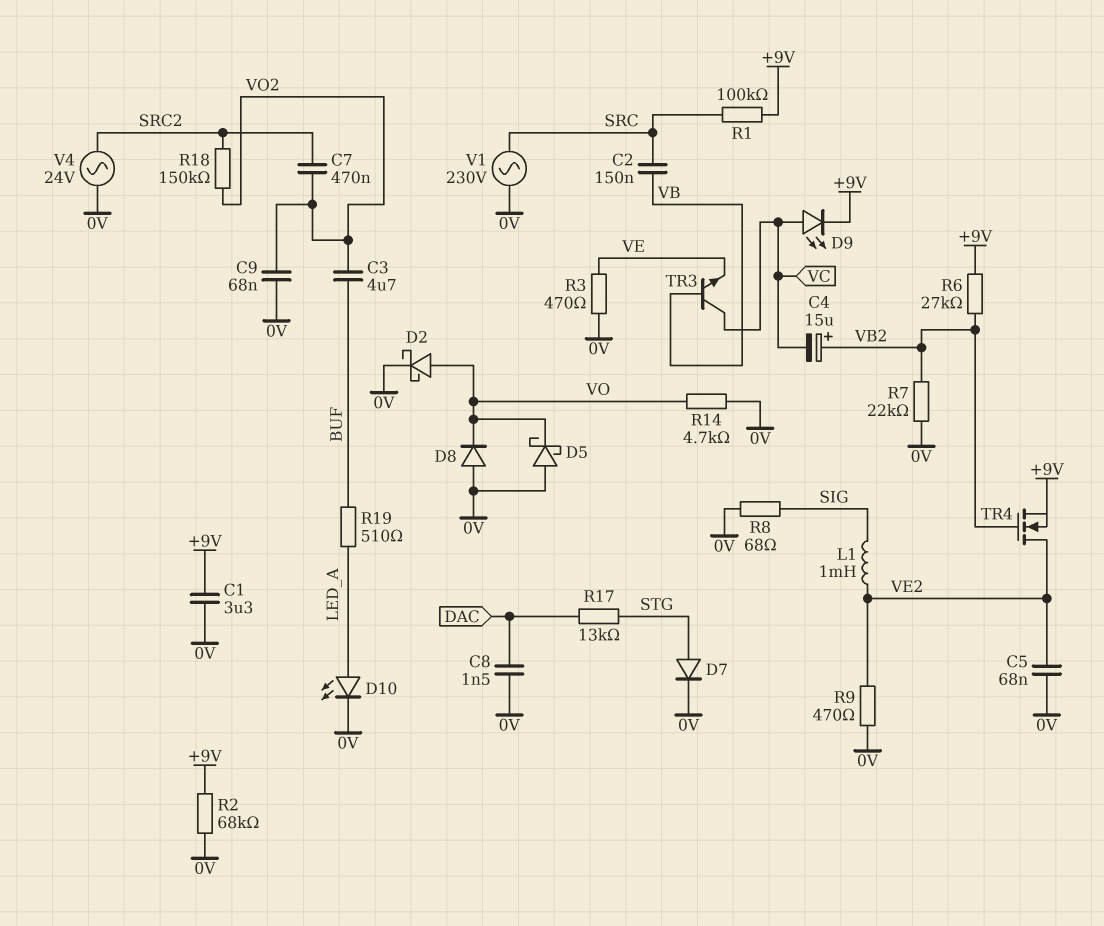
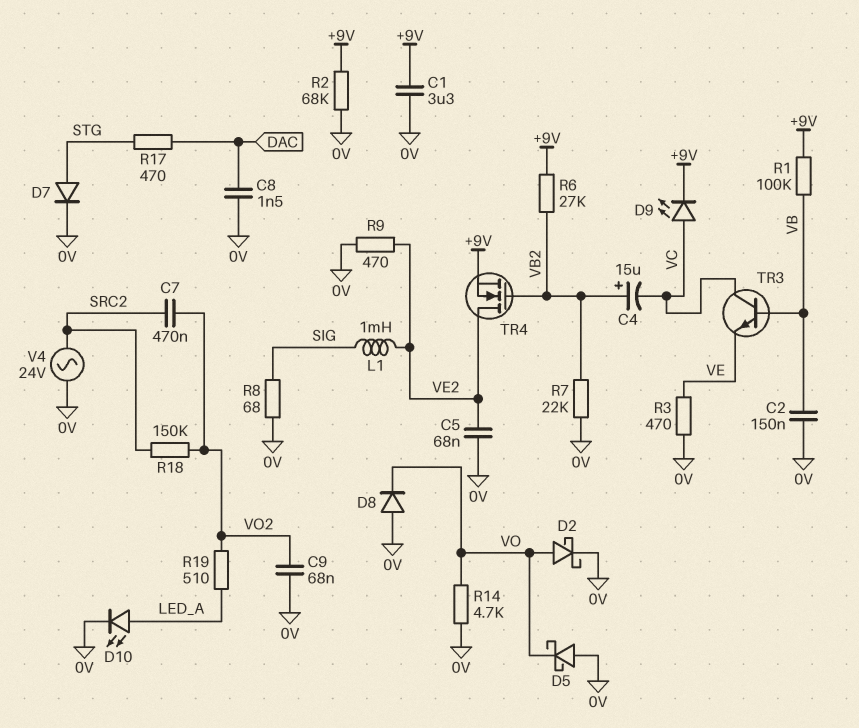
C2: 150nF (SRC, VB) -> 150nF (0V, VB)
C3: 4.7uF (BUF, VO2) -> none
R1: 100k (+9V, SRC) -> 100k (+9V, VB)
R17: 13k (DAC, STG) -> 470 (DAC, STG)
R19: 510 (BUF, LED_A) -> 510 (LED_A, VO2)
V1: AC 230V (0V, SRC) -> none

